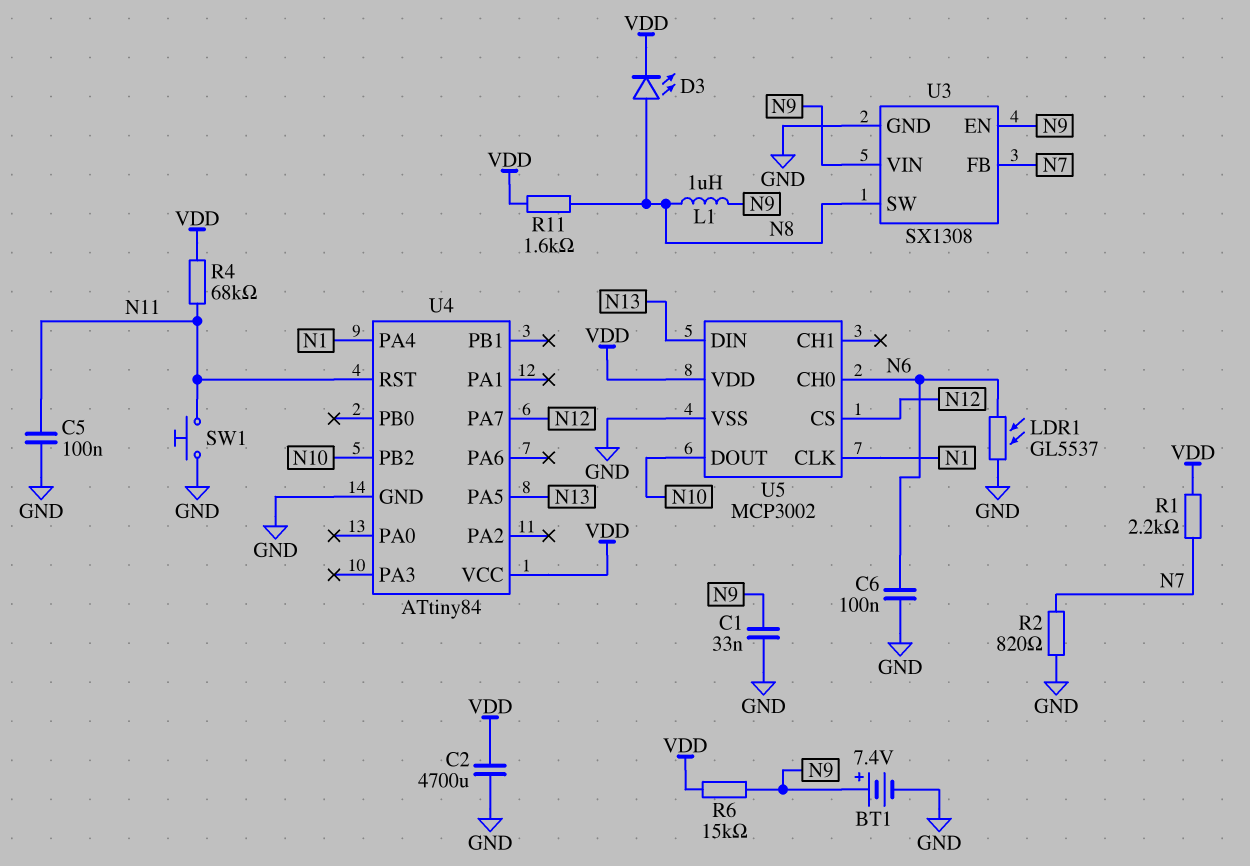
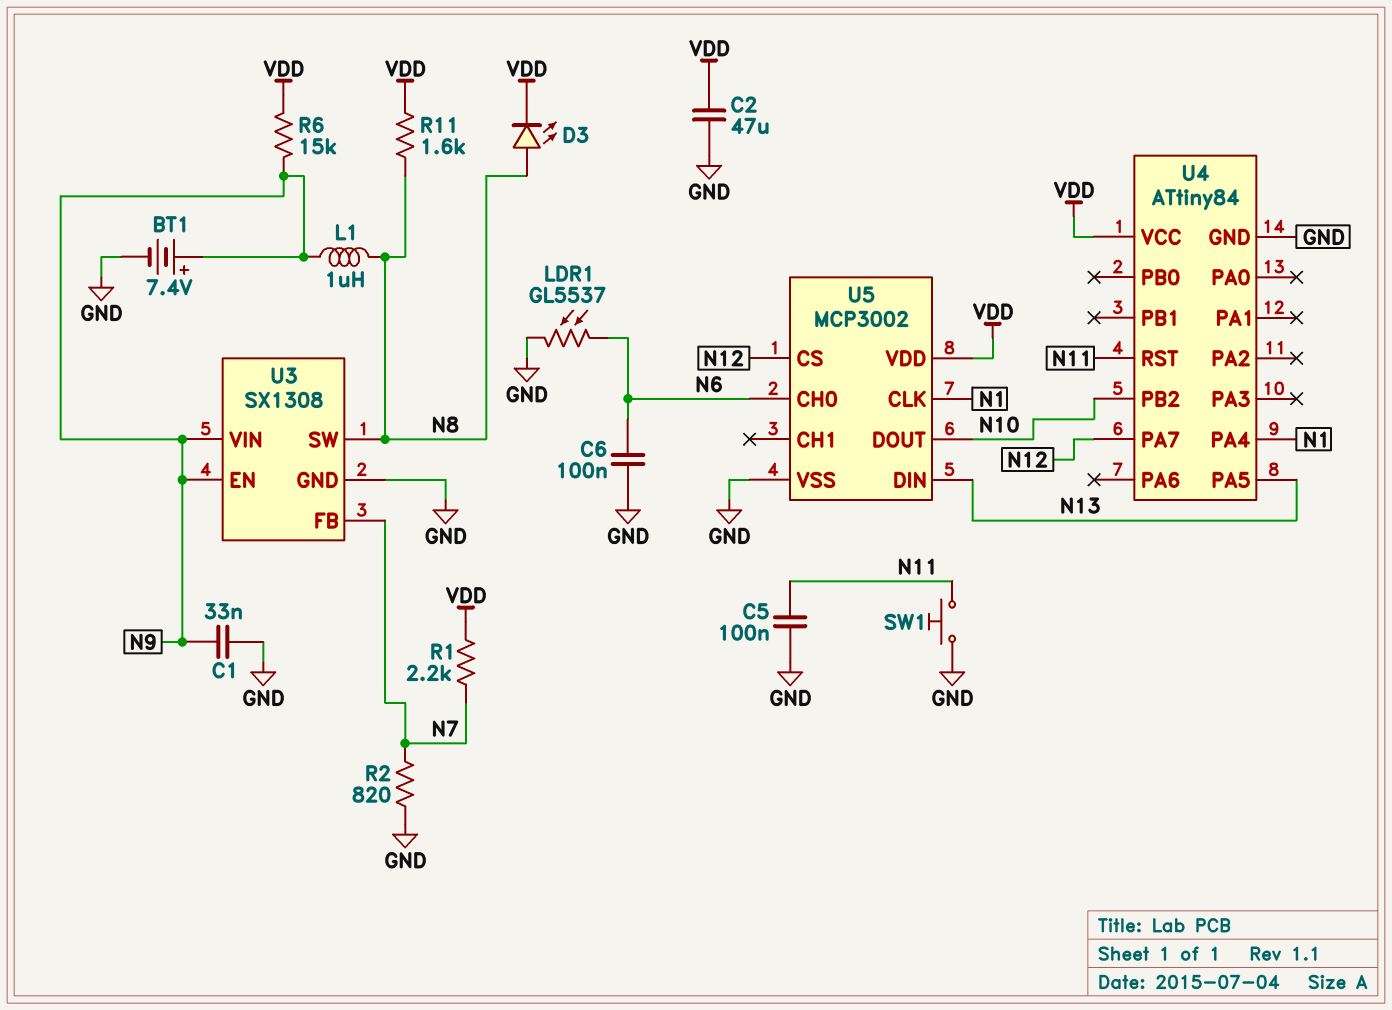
C2: 4700uF (GND, VDD) -> 47uF (GND, VDD)
R4: 68k (N11, VDD) -> none

